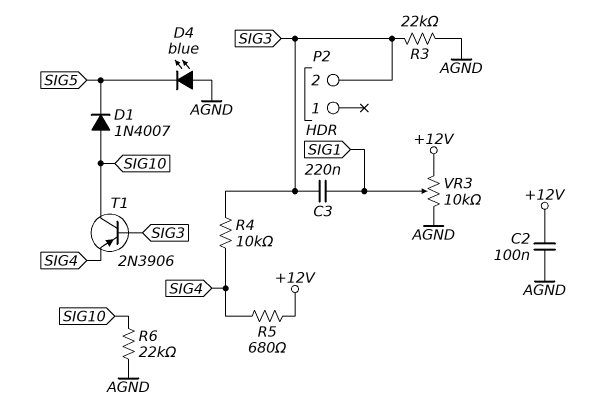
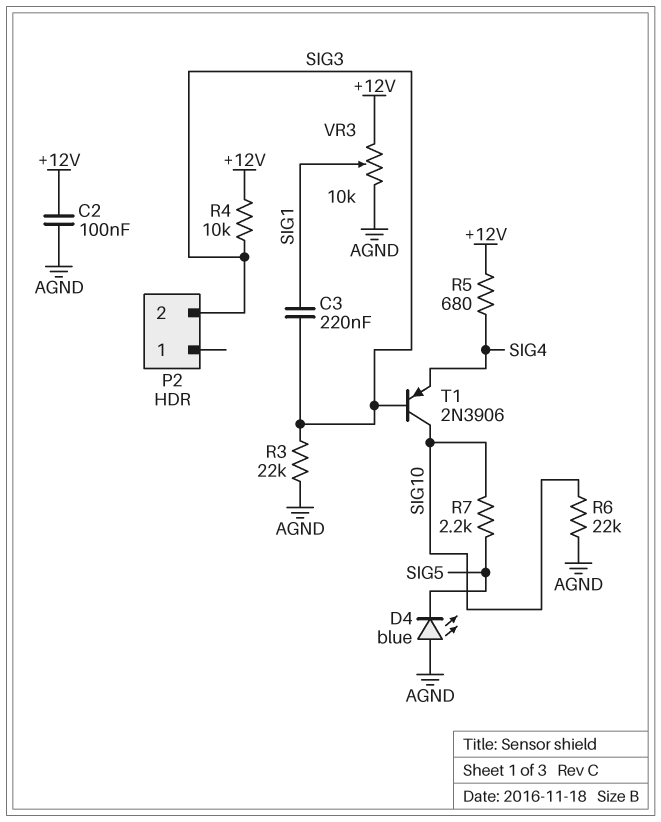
D1: diode 1N4007 (A SIG10, K SIG5) -> none
R4: 10k (SIG3, SIG4) -> 10k (+12V, SIG3)
R7: none -> 2.2k (SIG5, SIG10)

